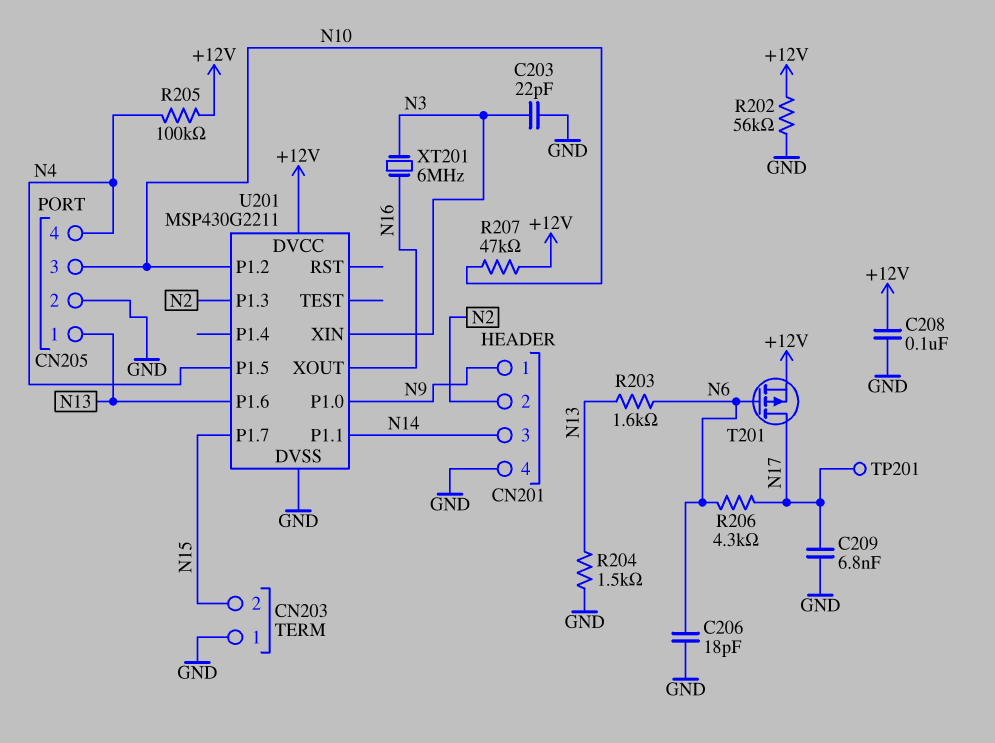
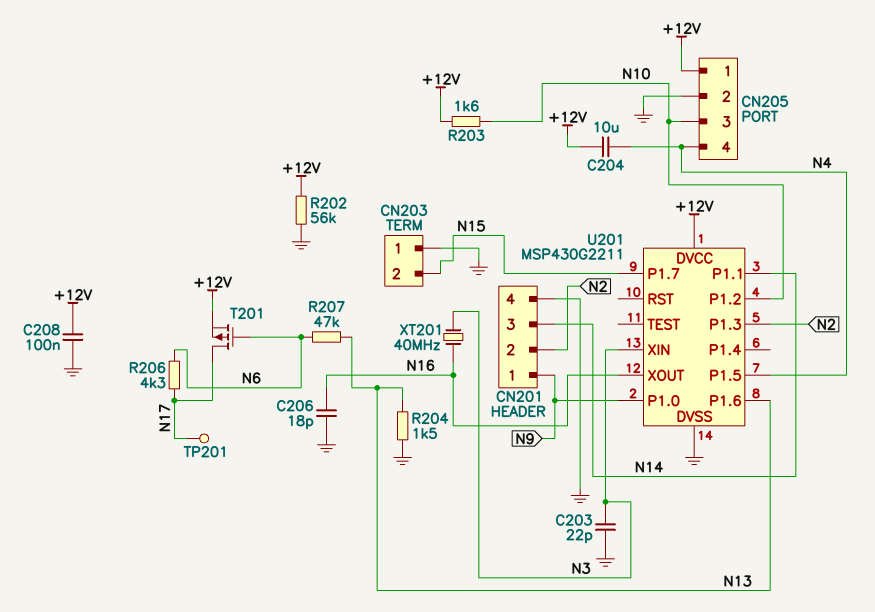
C204: none -> 10uF (+12V, N4)
C206: 18pF (GND, N6) -> 18pF (GND, N16)
C209: 6.8nF (GND, N17) -> none
CN205 pin 1: N13 -> +12V
R203: 1.6k (N6, N13) -> 1.6k (+12V, N10)
R205: 100k (+12V, N4) -> none
R207: 47k (+12V, N10) -> 47k (N6, N13)
XT201: 6MHz (N3, N16) -> 40MHz (N3, N16)

